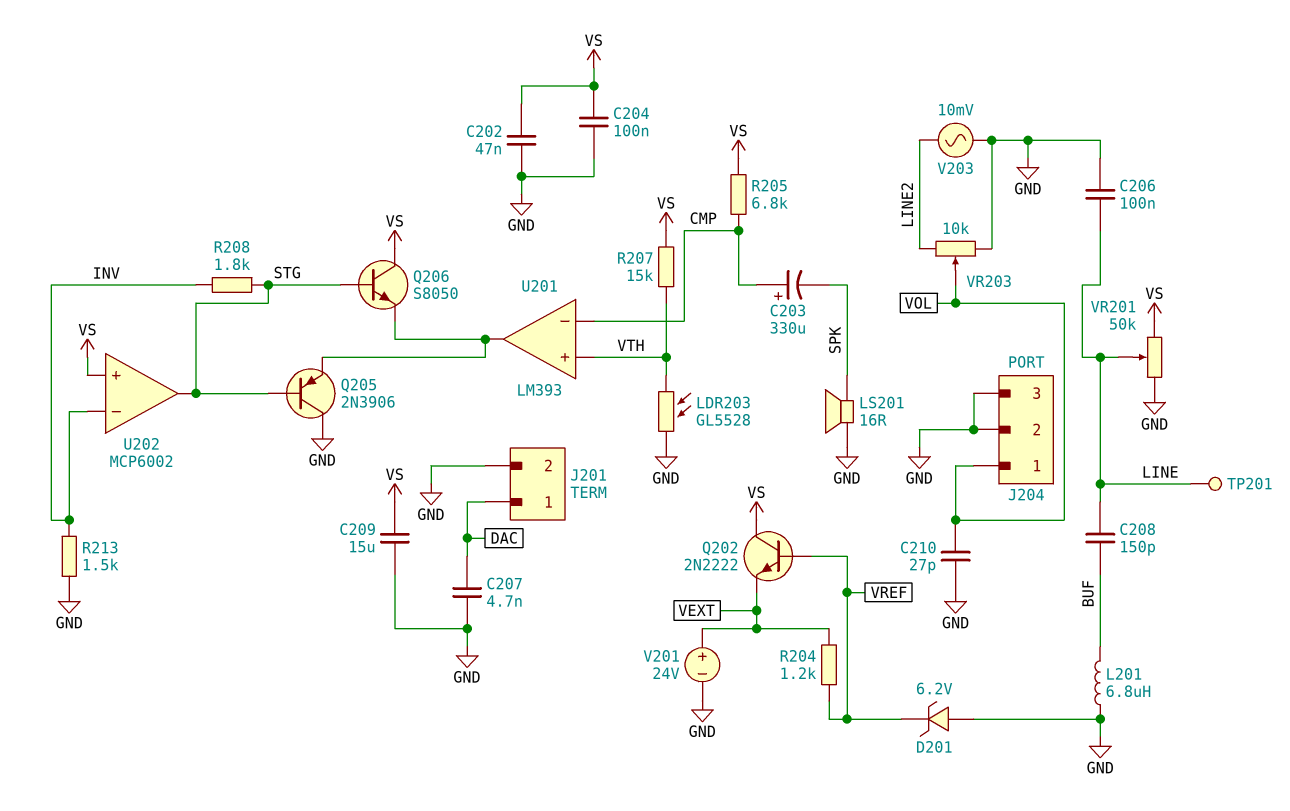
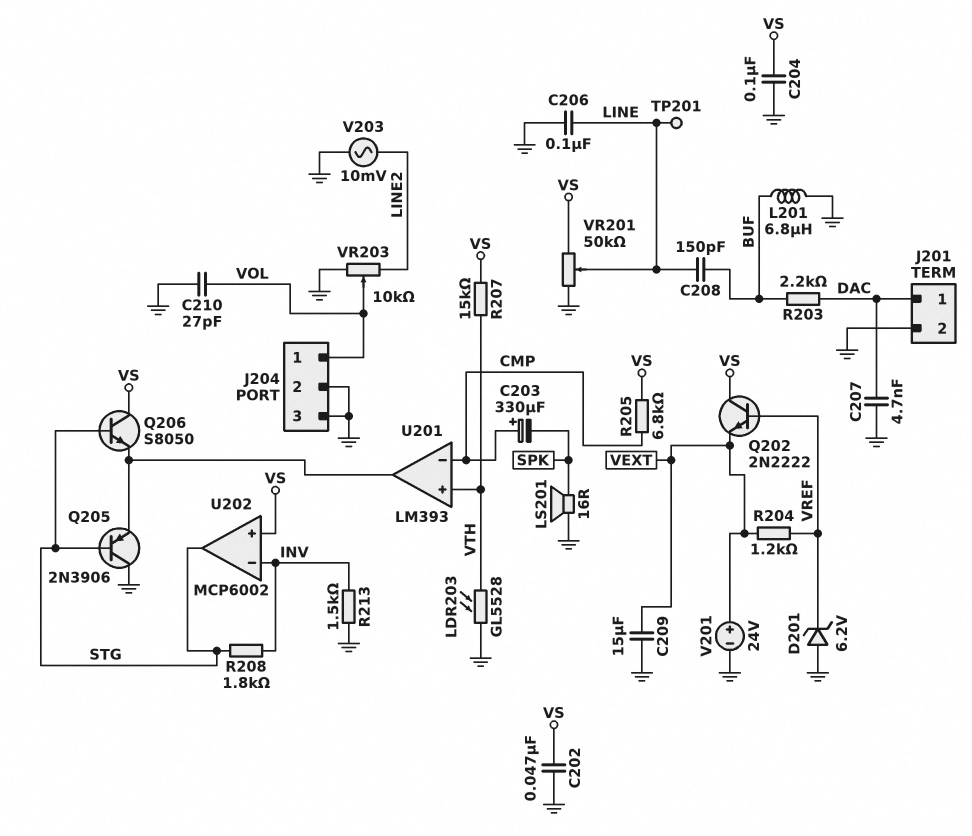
C209: 15uF (GND, VS) -> 15uF (GND, VEXT)
R203: none -> 2.2k (BUF, DAC)

